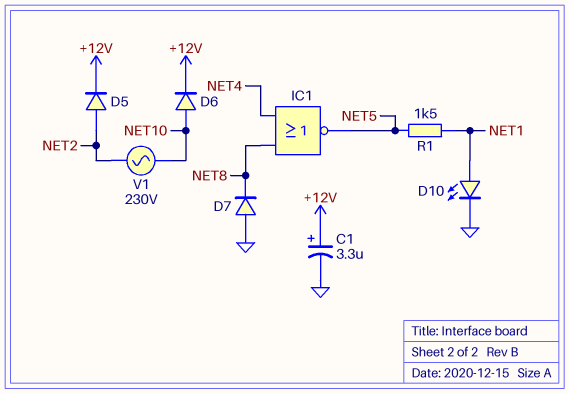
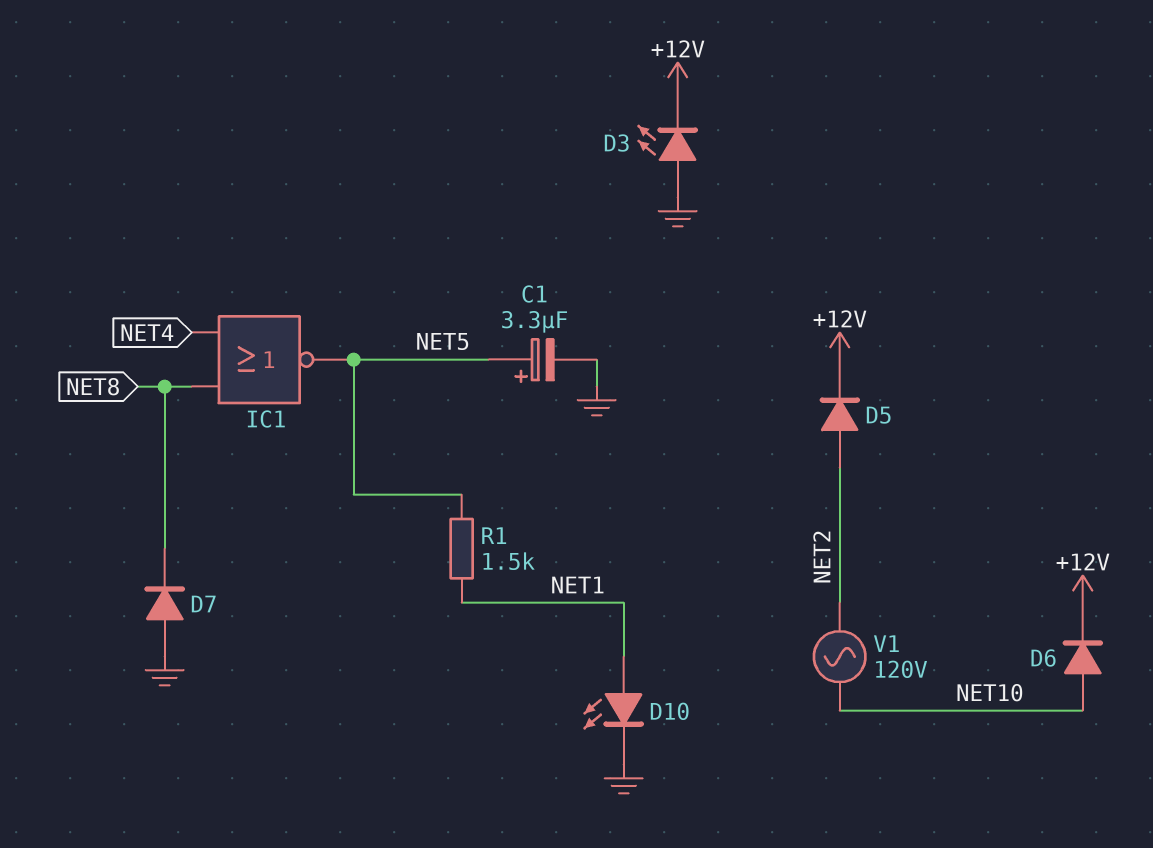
C1: 3.3uF (plus +12V, minus GND) -> 3.3uF (plus NET5, minus GND)
D3: none -> LED (A GND, K +12V)
V1: AC 230V (NET2, NET10) -> AC 120V (NET2, NET10)

